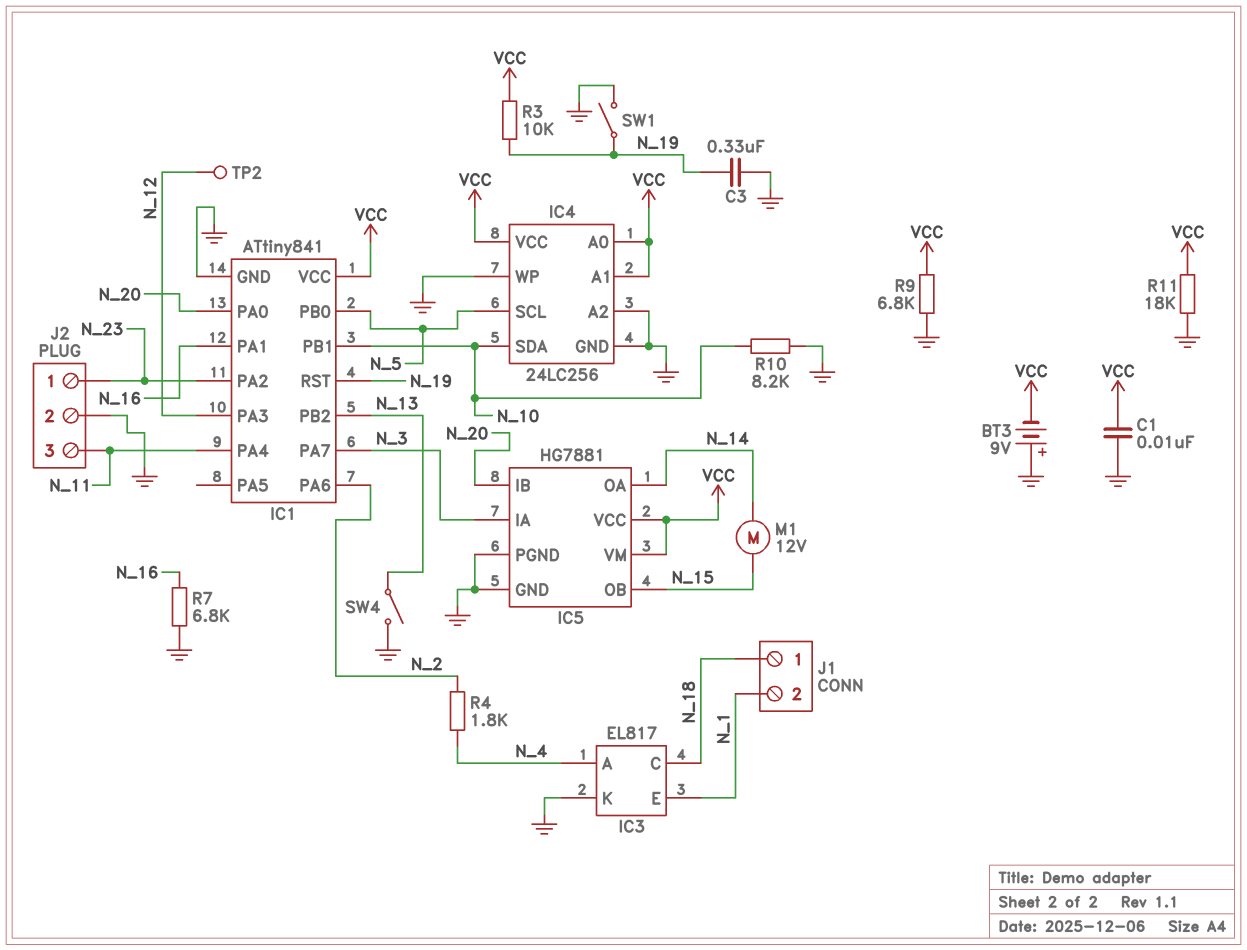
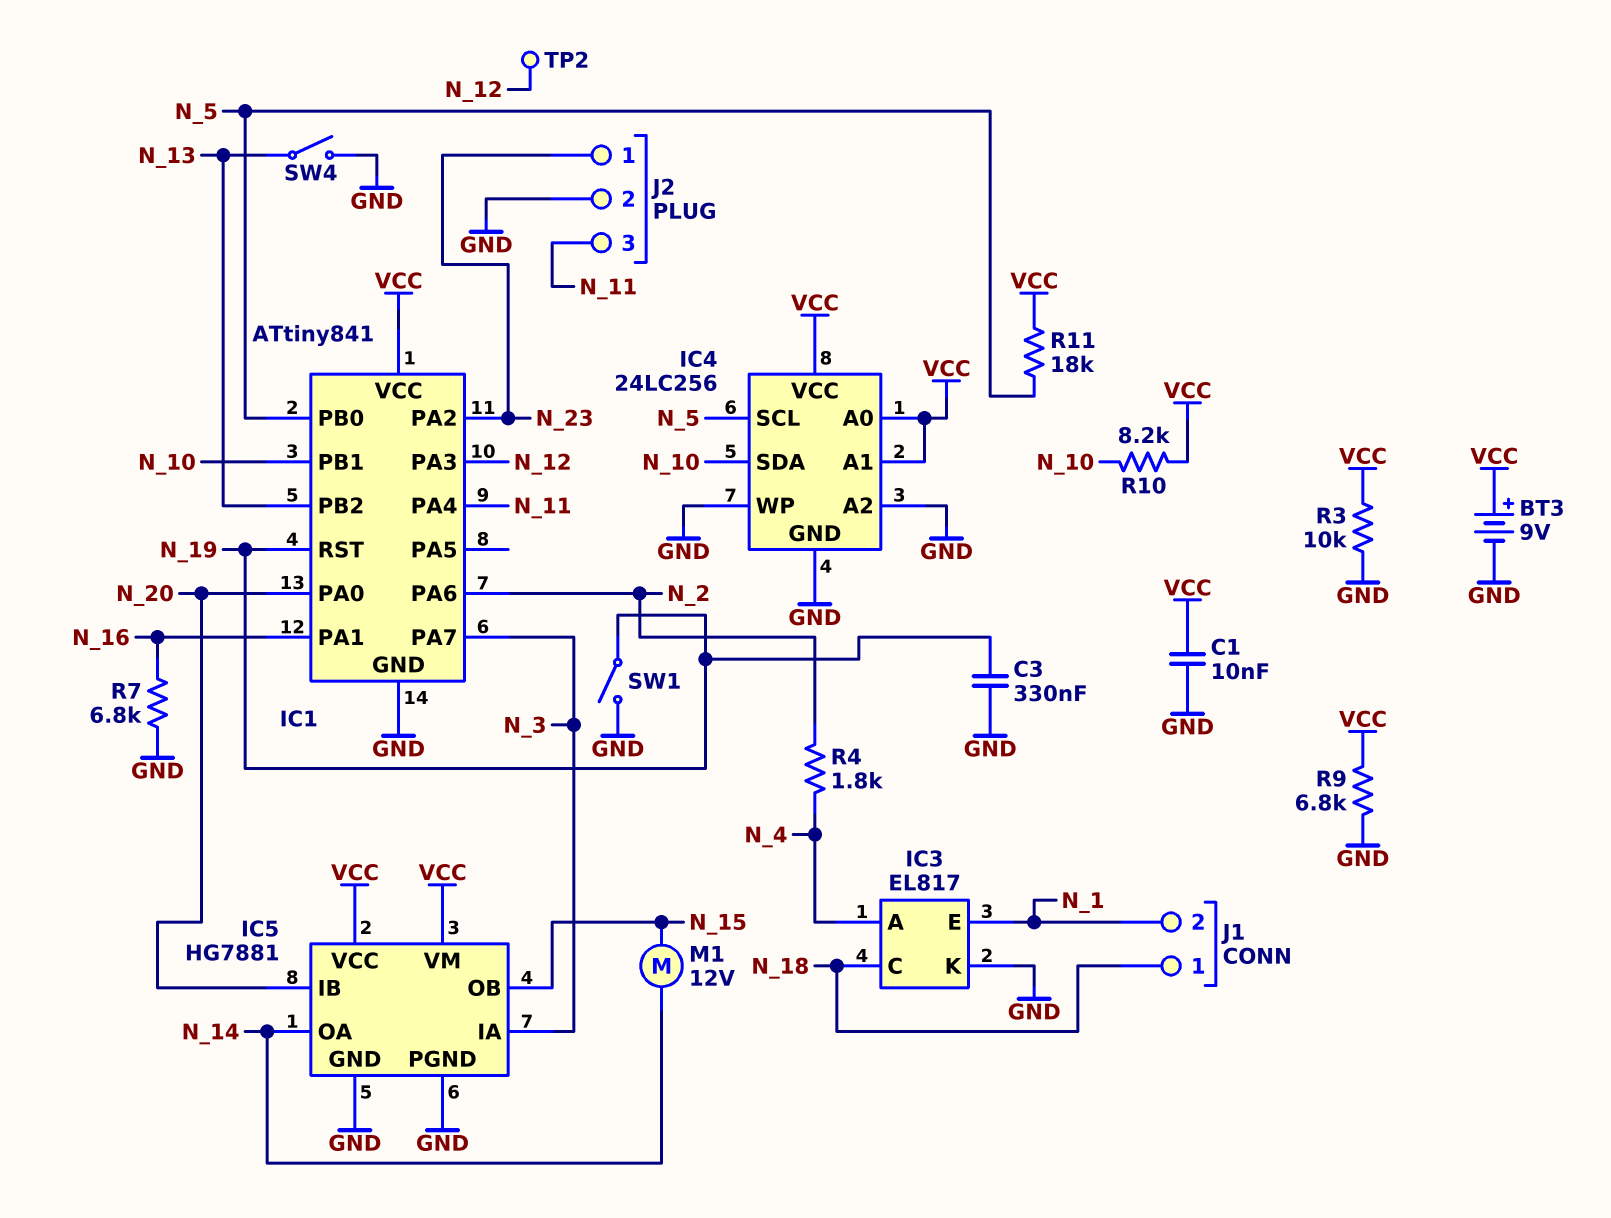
BT3: 9V (plus GND, minus VCC) -> 9V (plus VCC, minus GND)
R3: 10k (N_19, VCC) -> 10k (GND, VCC)
R10: 8.2k (GND, N_10) -> 8.2k (N_10, VCC)
R11: 18k (GND, VCC) -> 18k (N_5, VCC)

